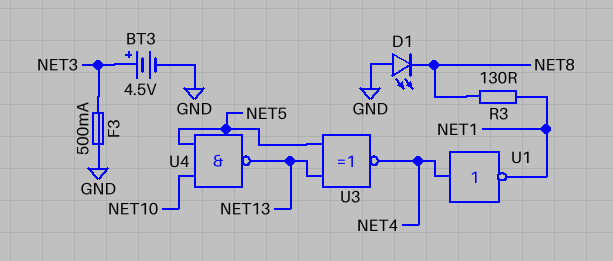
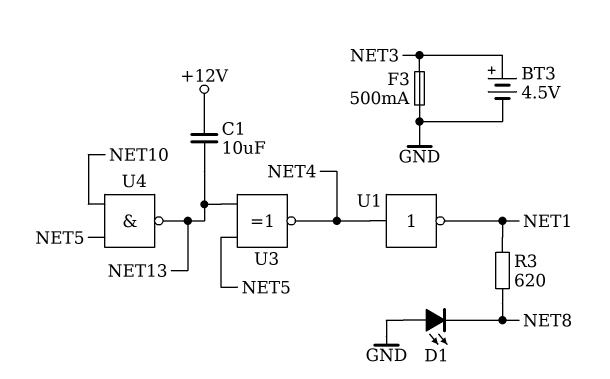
C1: none -> 10uF (+12V, NET13)
R3: 130 (NET1, NET8) -> 620 (NET1, NET8)

